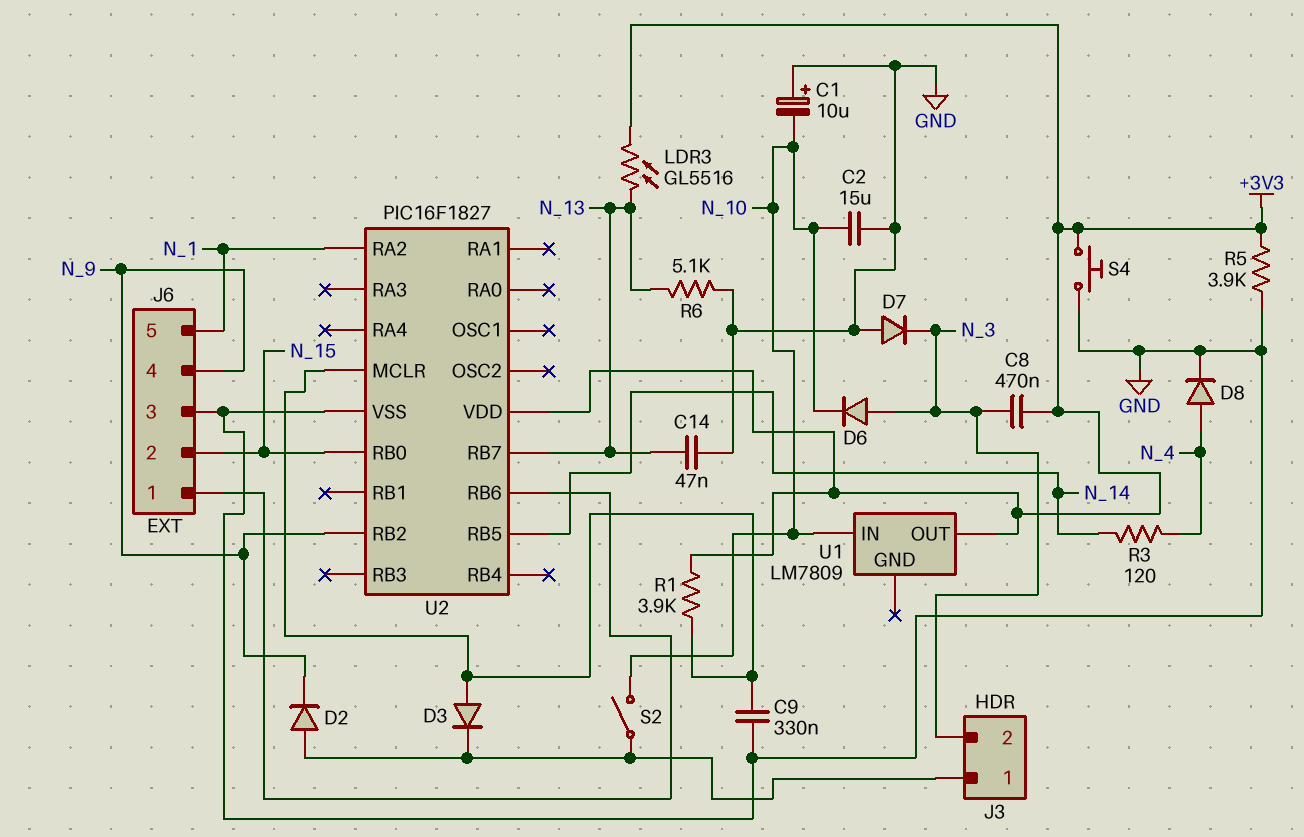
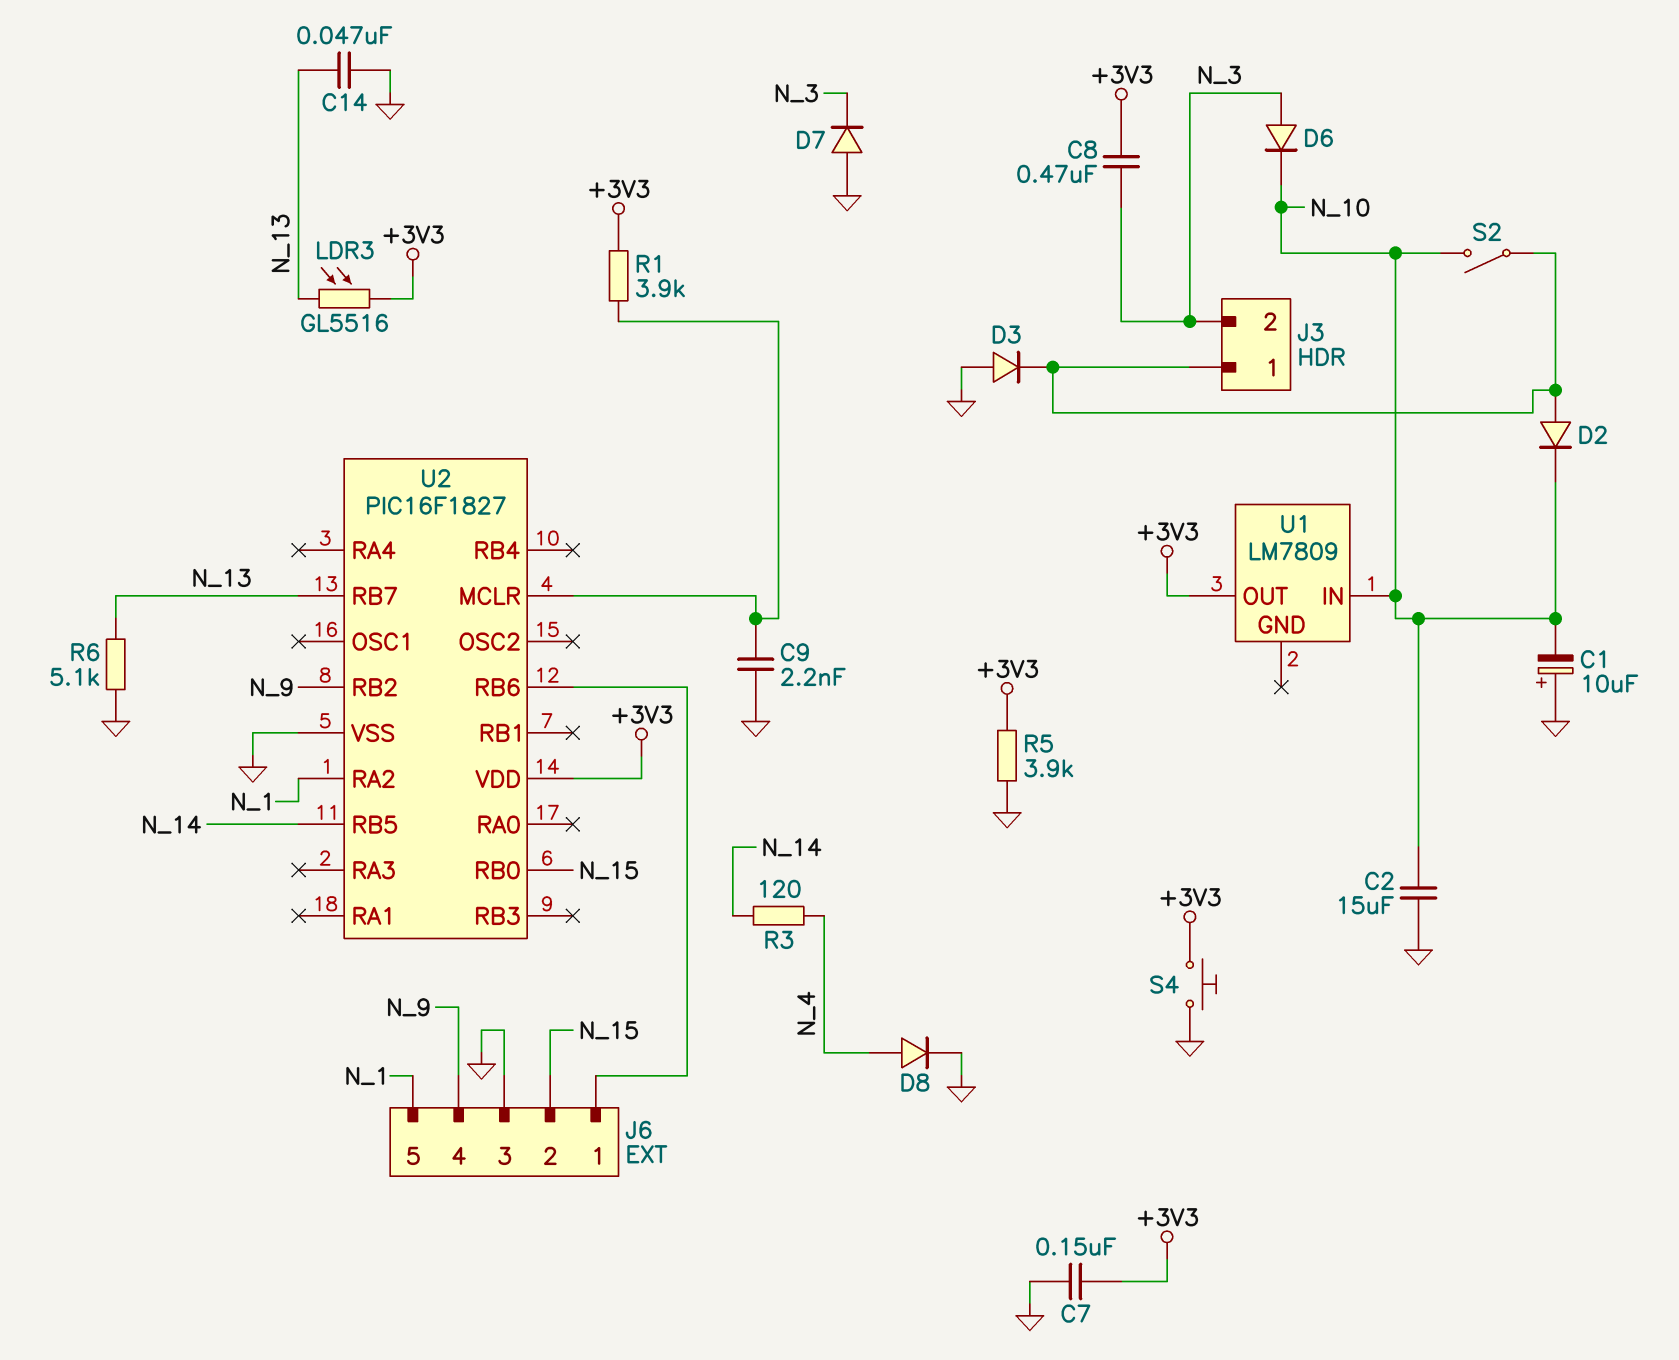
C7: none -> 150nF (+3V3, GND)
C9: 330nF (GND, U2/MCLR) -> 2.2nF (GND, U2/MCLR)
D2: diode (A J3/1, K N_9) -> diode (A J3/1, K N_10)
D3: diode (A U2/MCLR, K J3/1) -> diode (A GND, K J3/1)

